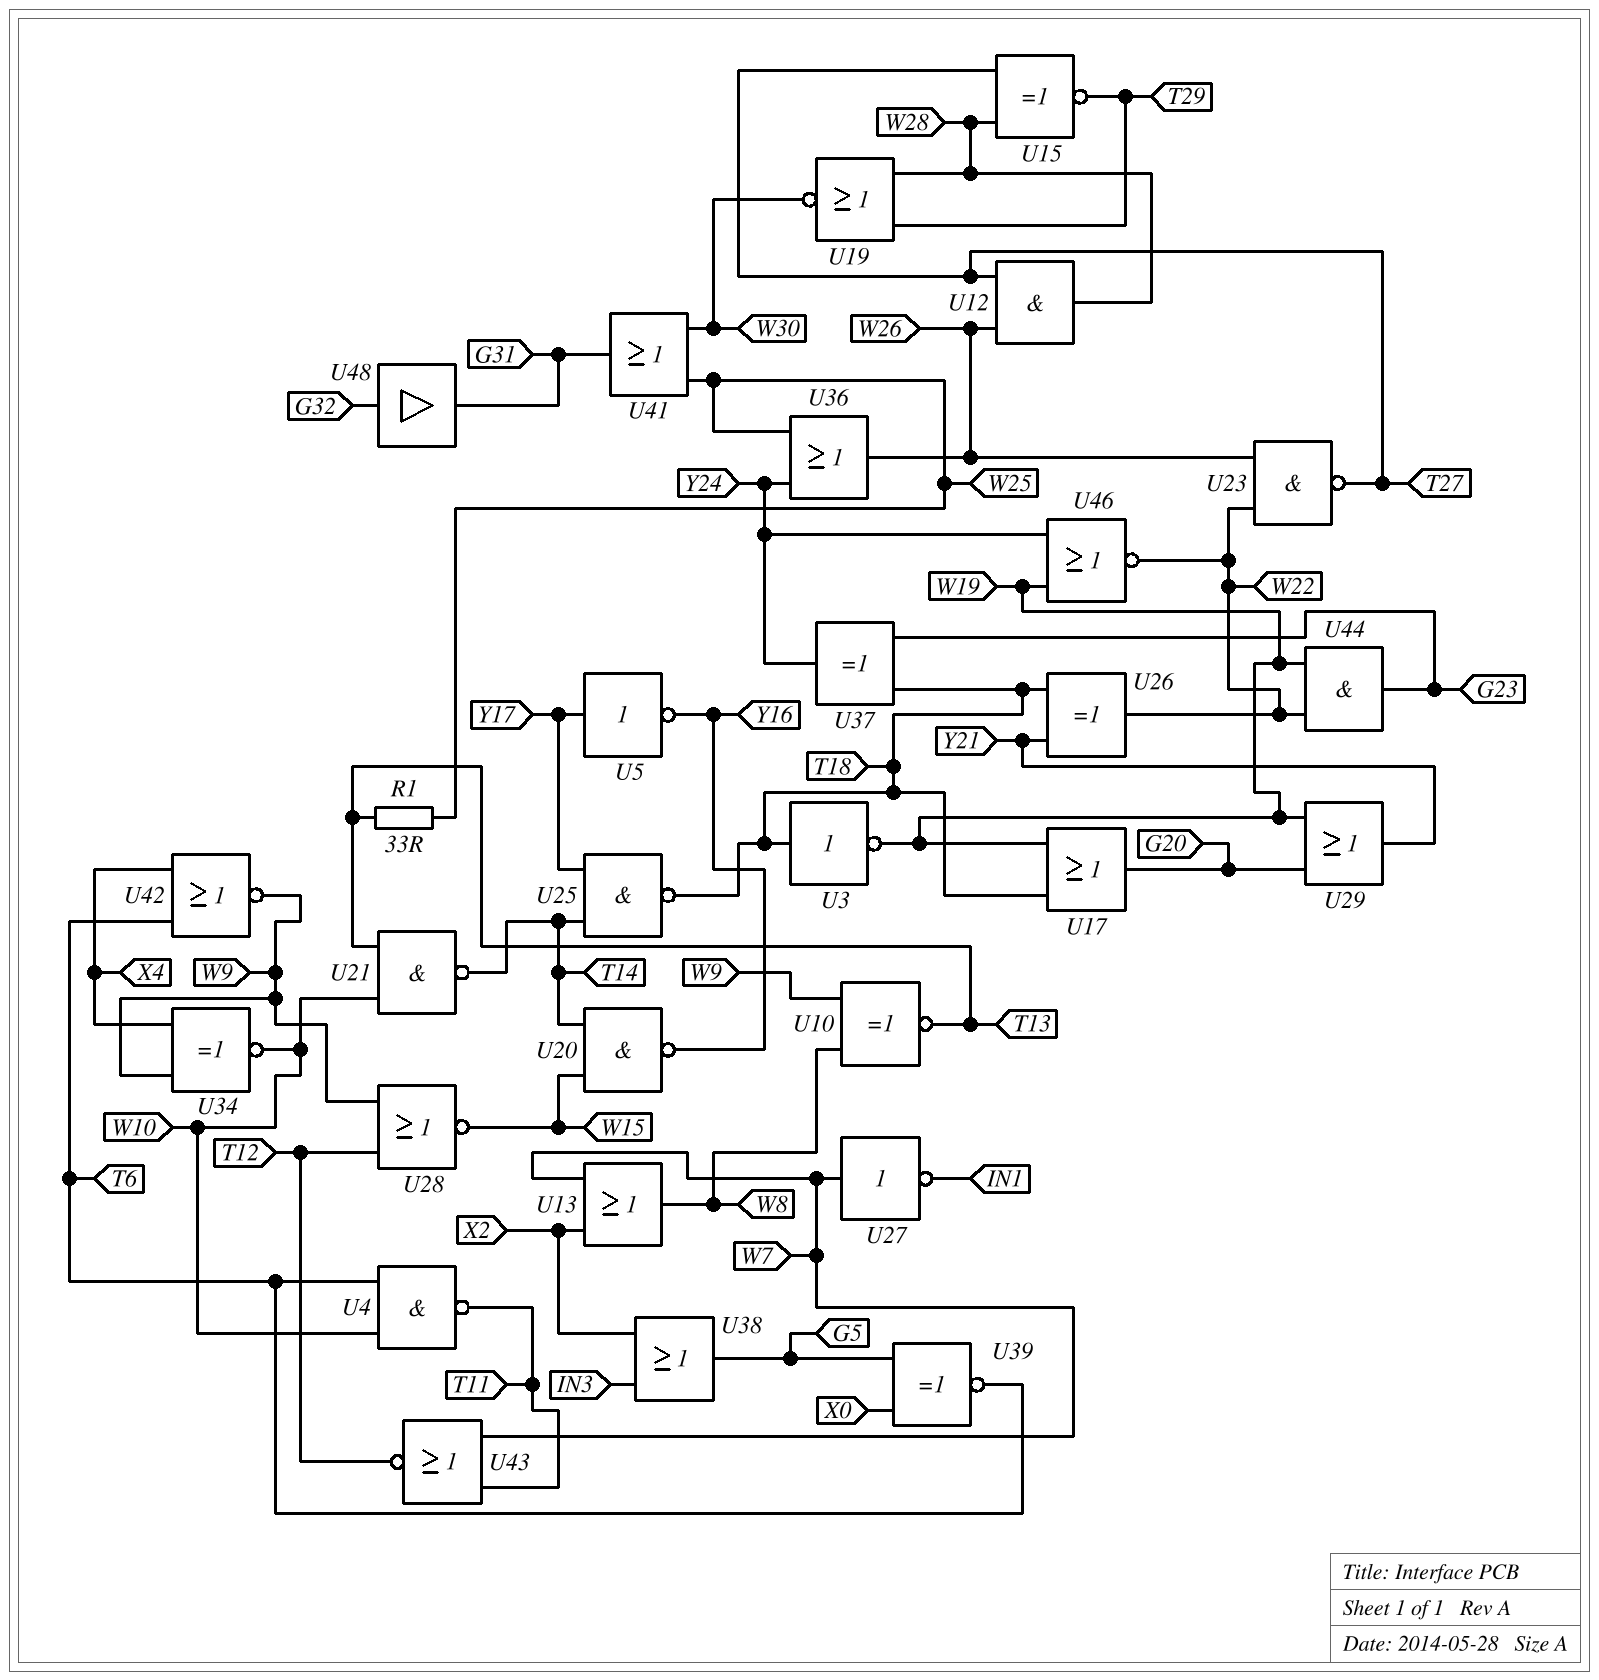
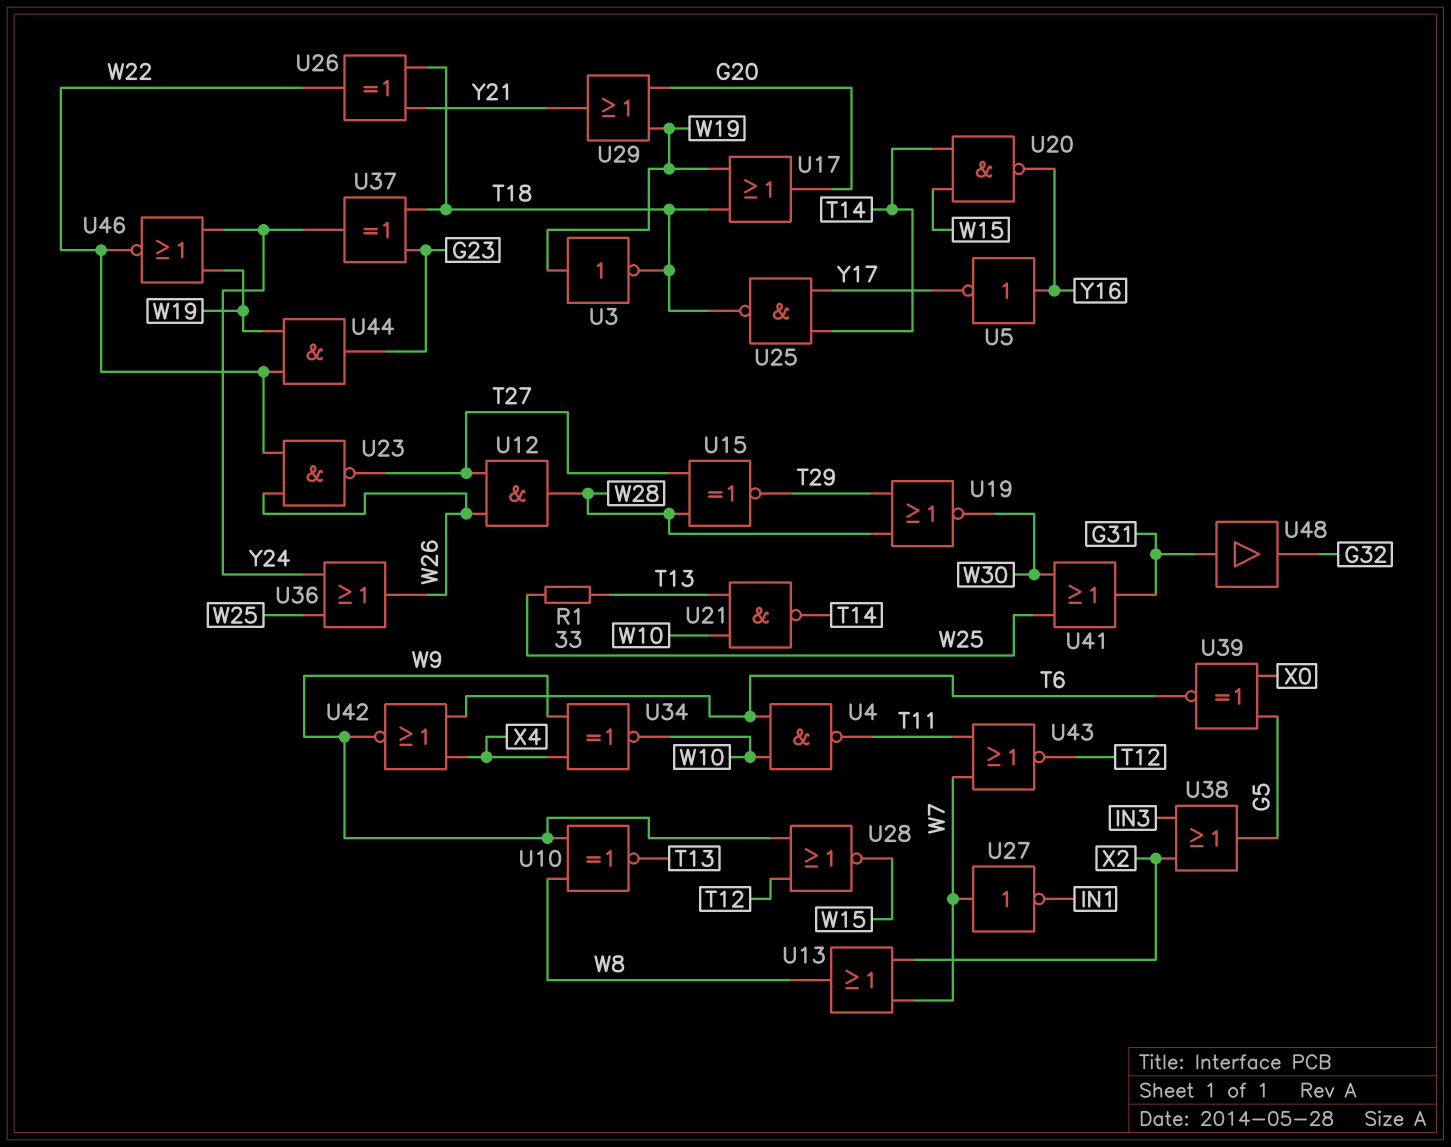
U3: NOT (in T18, out W19) -> NOT (in W19, out T18)
U5: NOT (in Y17, out Y16) -> NOT (in Y16, out Y17)
U48: buffer (in G32, out G31) -> buffer (in G31, out G32)

